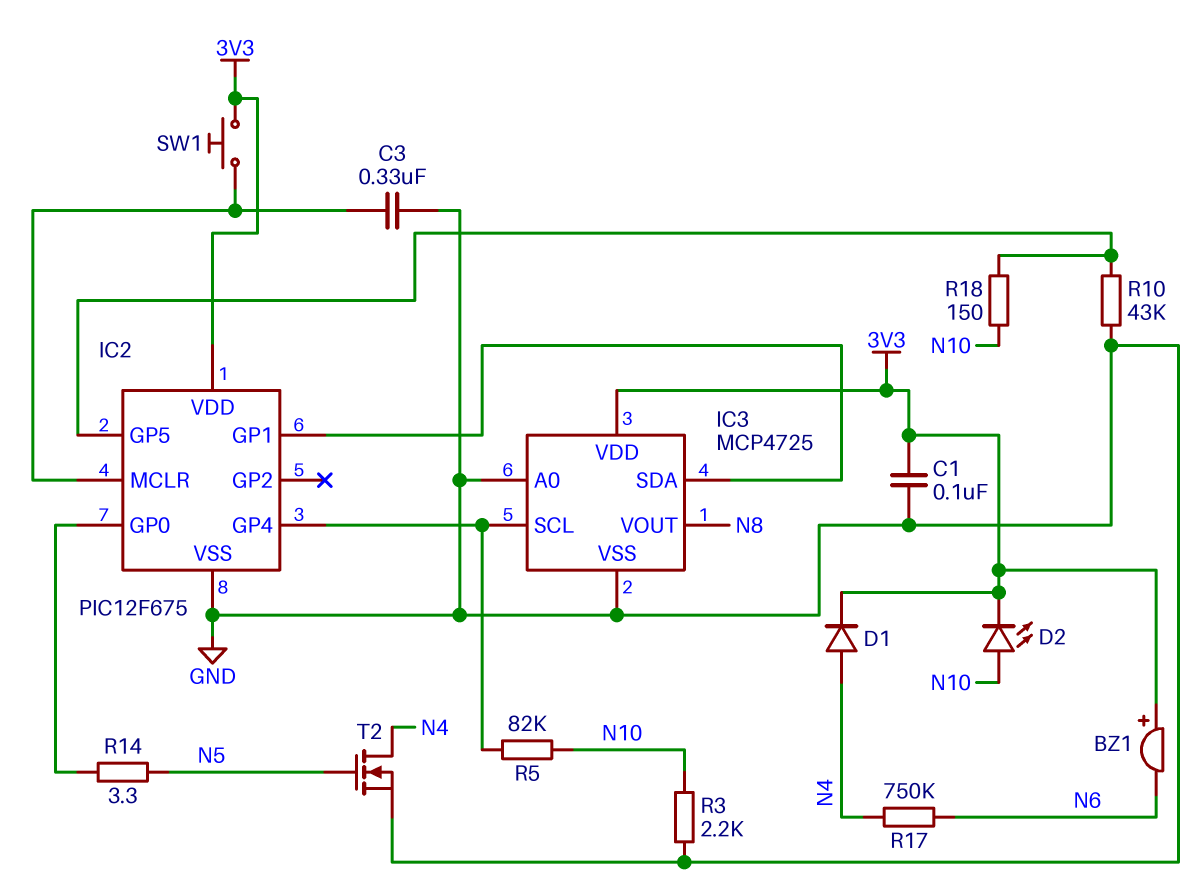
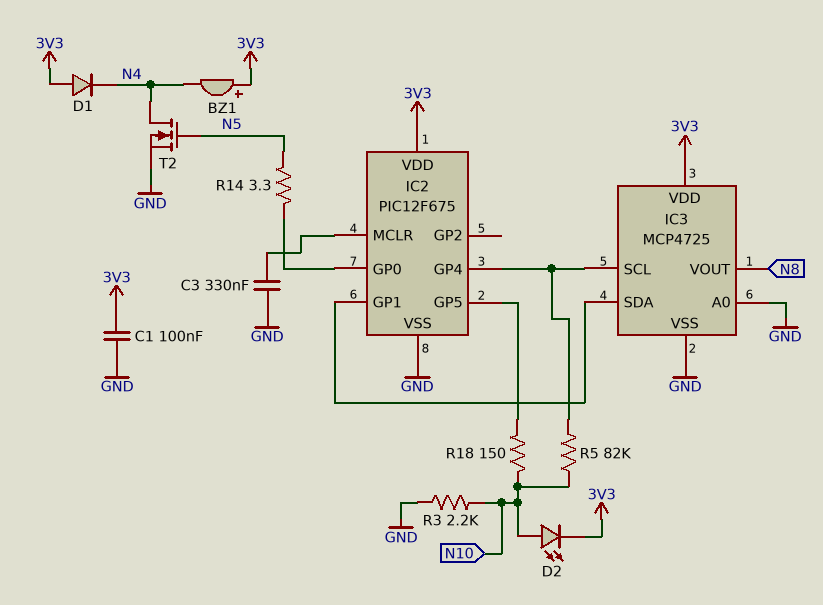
BZ1: buzzer (plus 3V3, minus N6) -> buzzer (plus 3V3, minus N4)
D1: diode (A N4, K 3V3) -> diode (A 3V3, K N4)
R10: 43k (GND, IC2/GP5) -> none
R17: 750k (N4, N6) -> none
SW1: button (3V3, IC2/MCLR) -> none

